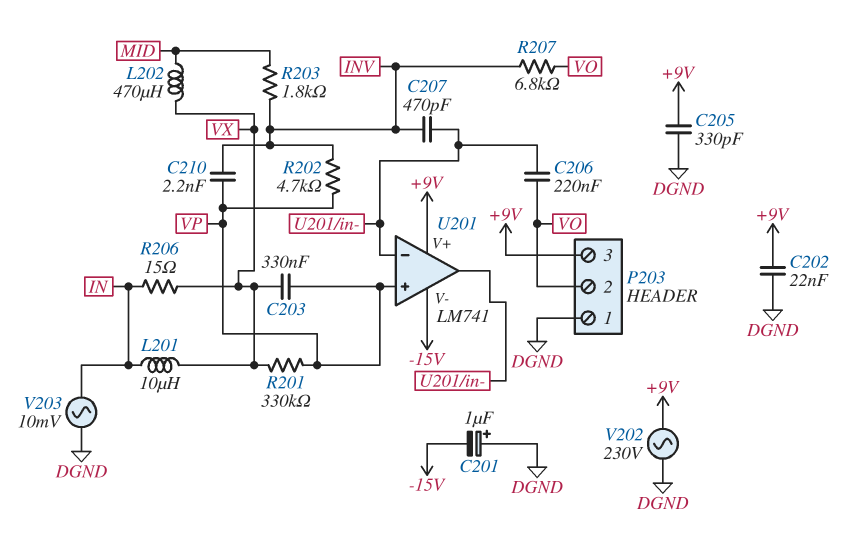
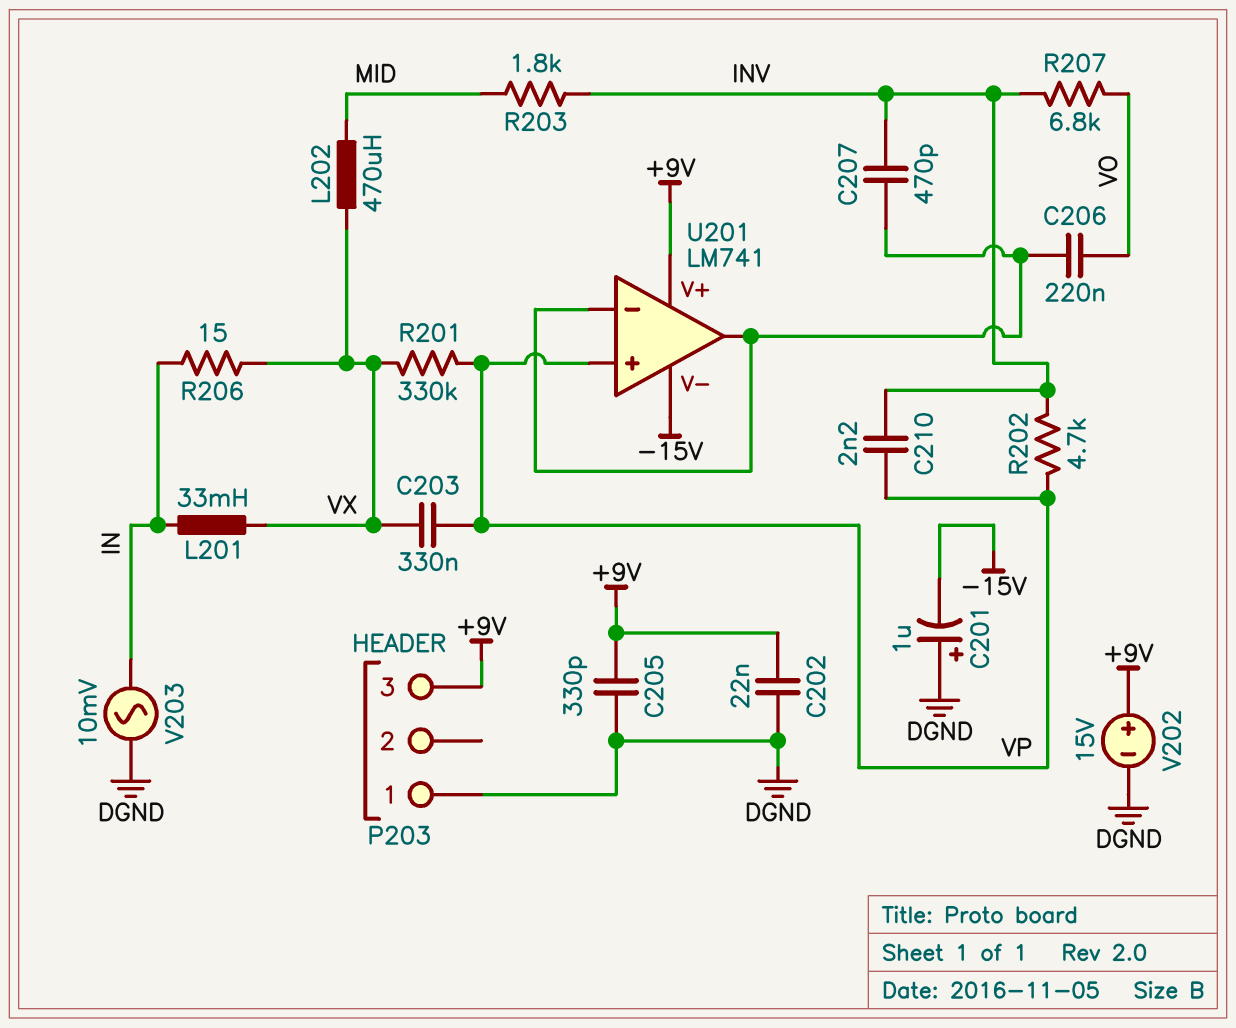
L201: 10uH (IN, VX) -> 33mH (IN, VX)
P203 pin 2: VO -> none
V202: AC 230V (+9V, DGND) -> 15V (plus +9V, minus DGND)

